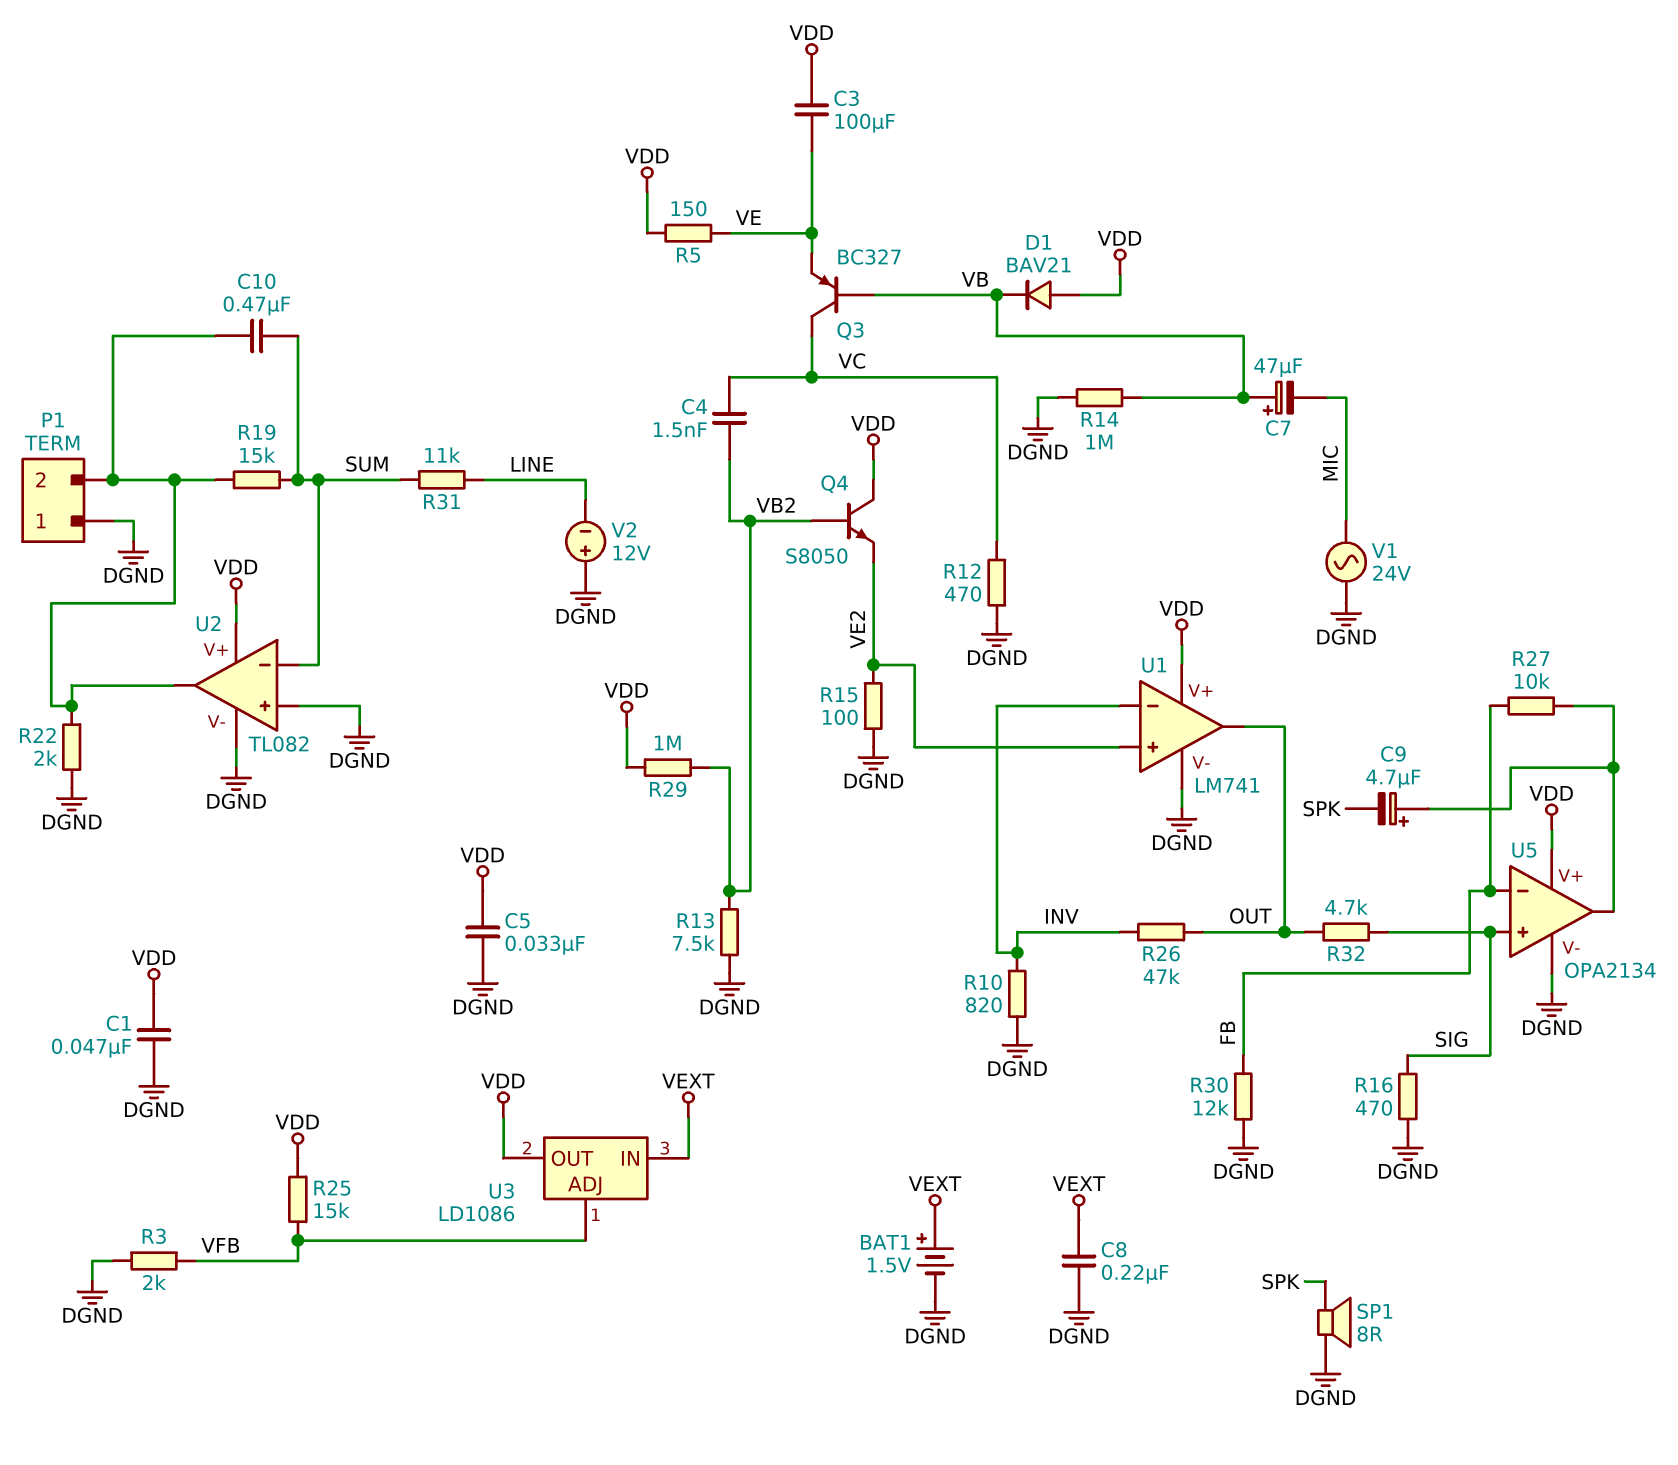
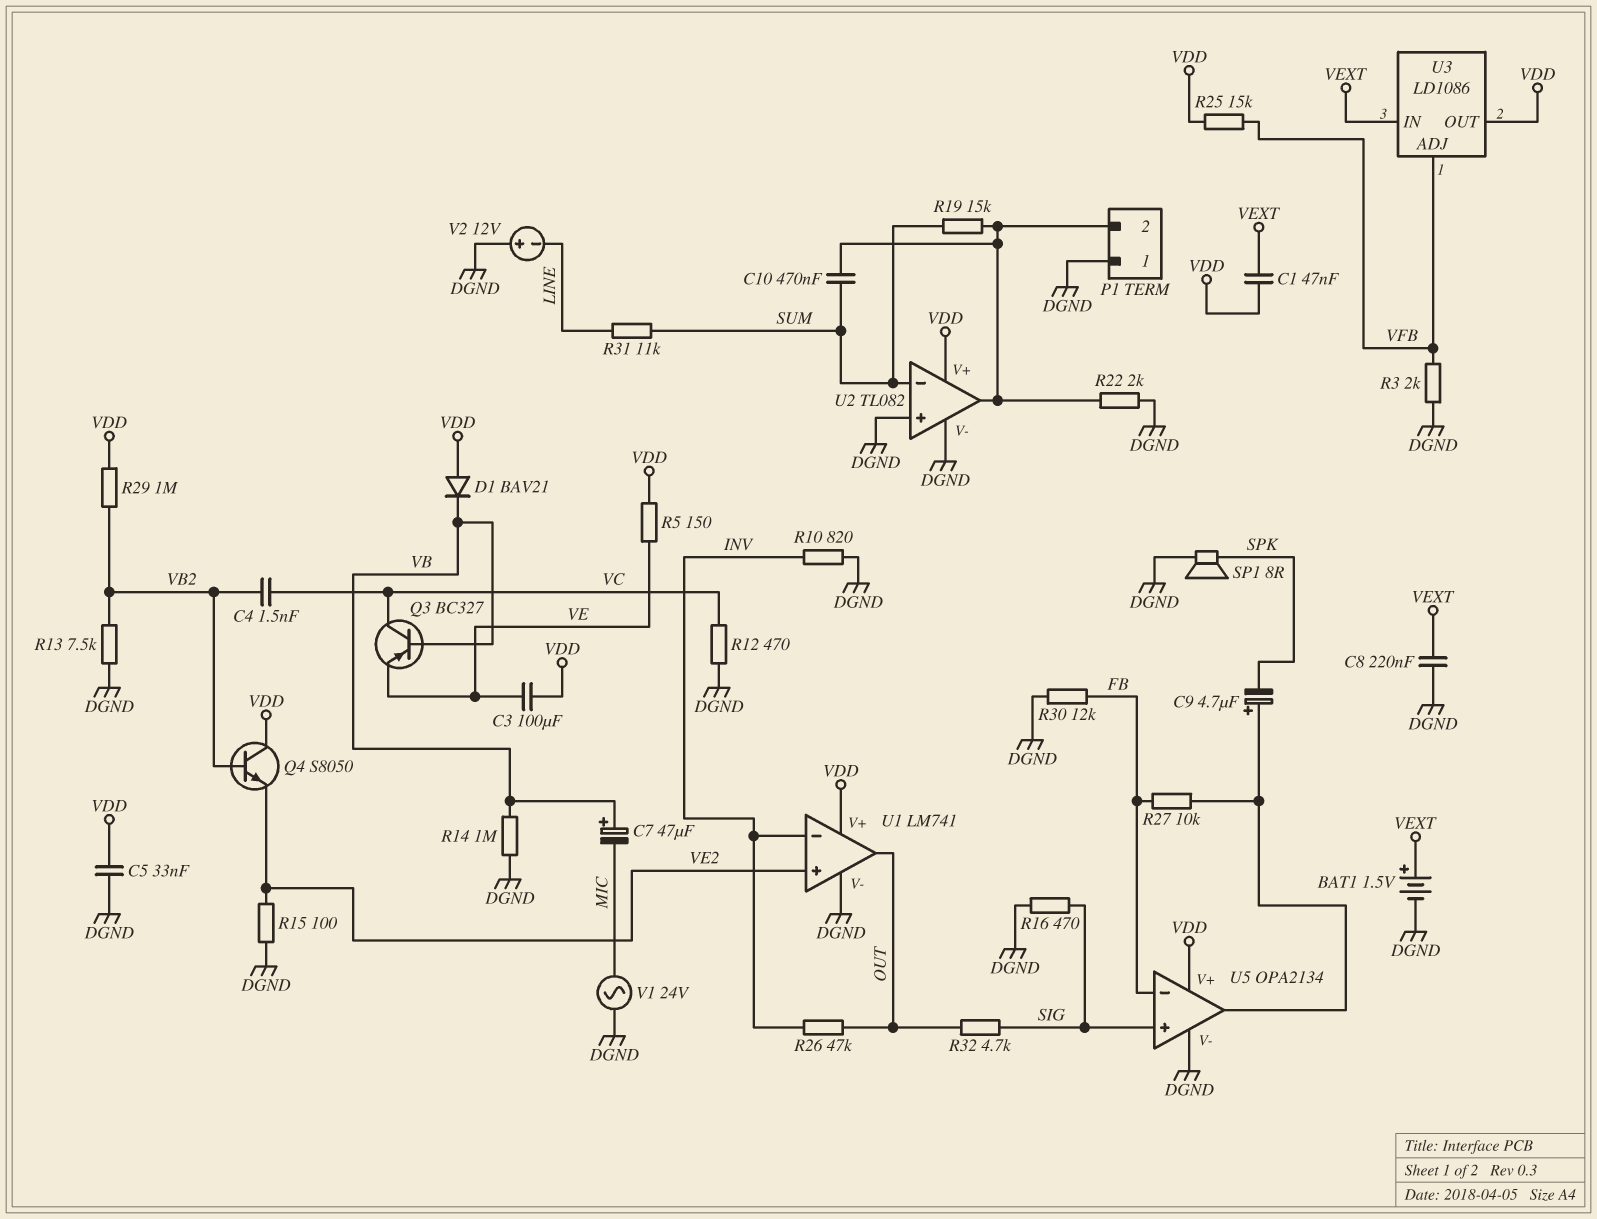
C1: 47nF (DGND, VDD) -> 47nF (VDD, VEXT)

